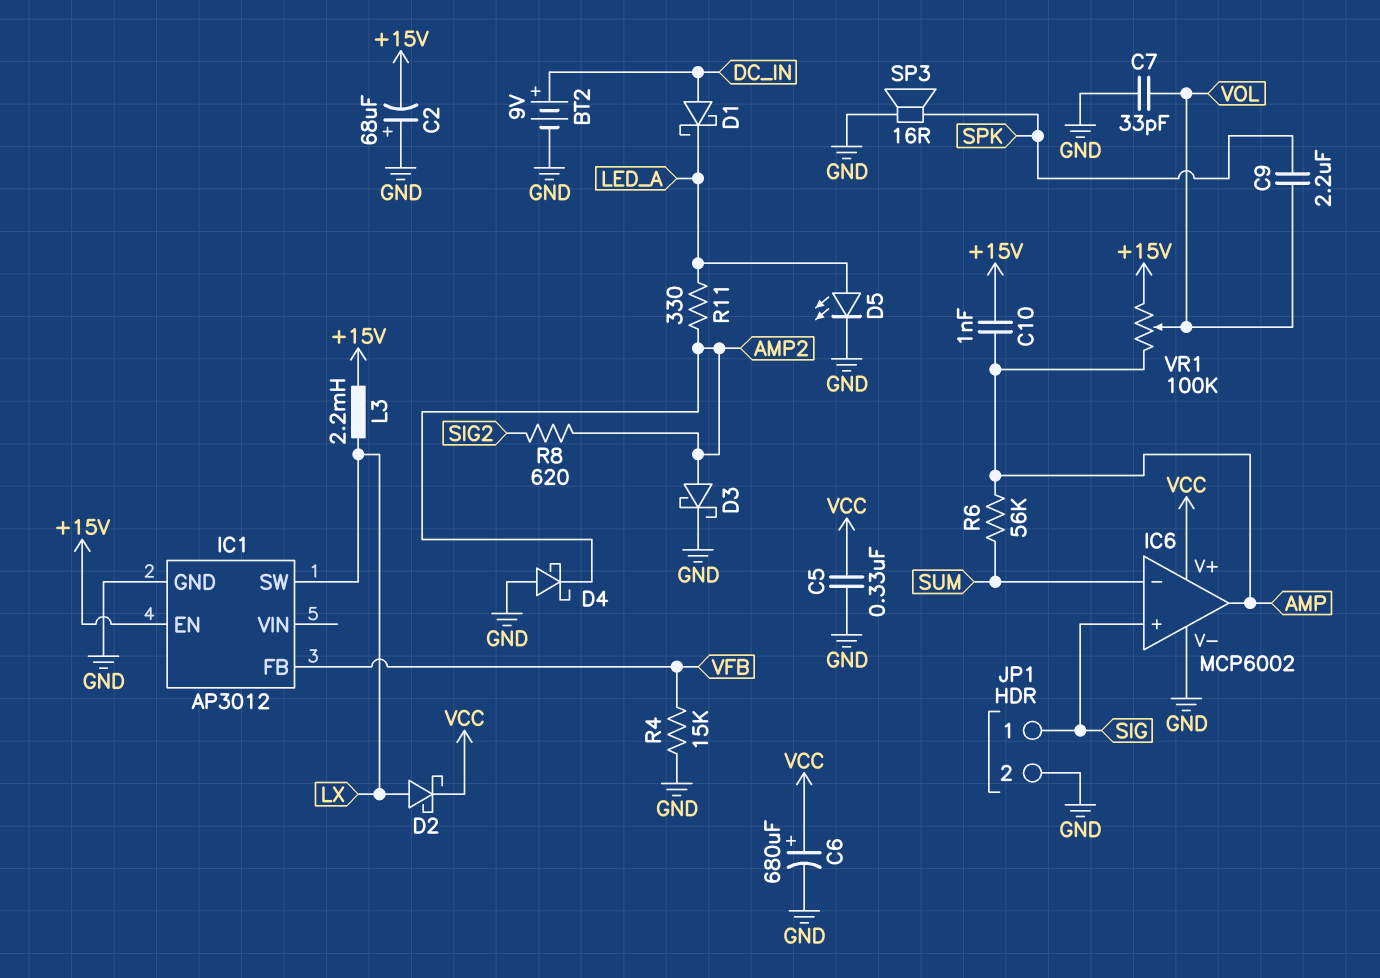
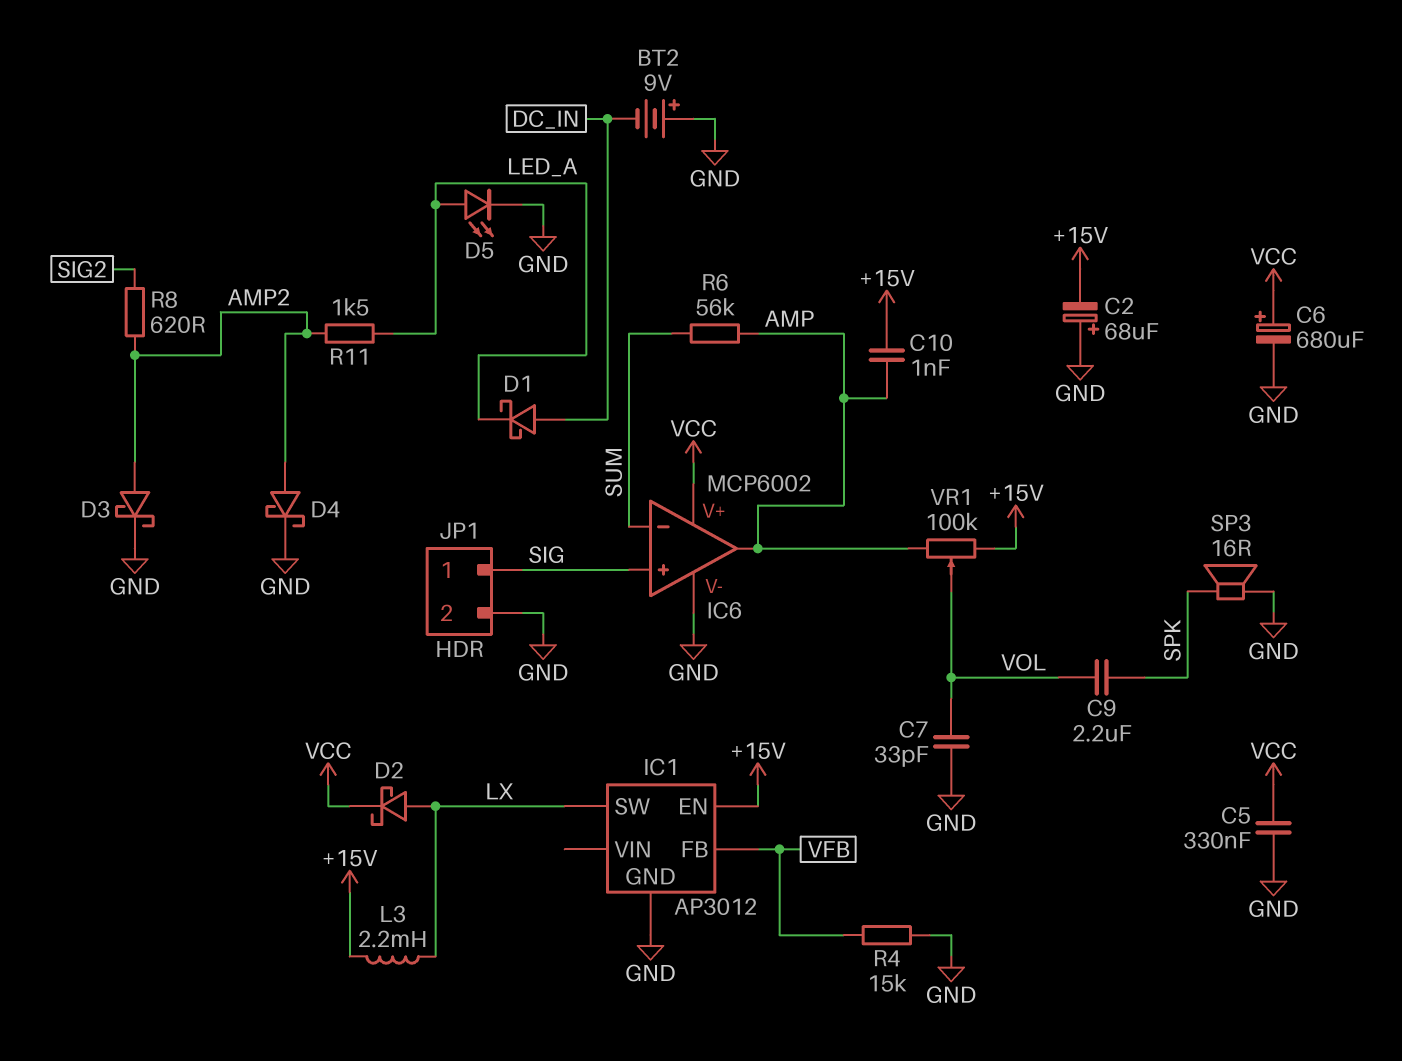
BT2: 9V (plus DC_IN, minus GND) -> 9V (plus GND, minus DC_IN)
D4: schottky (A GND, K AMP2) -> schottky (A AMP2, K GND)
R11: 330 (AMP2, LED_A) -> 1.5k (AMP2, LED_A)

